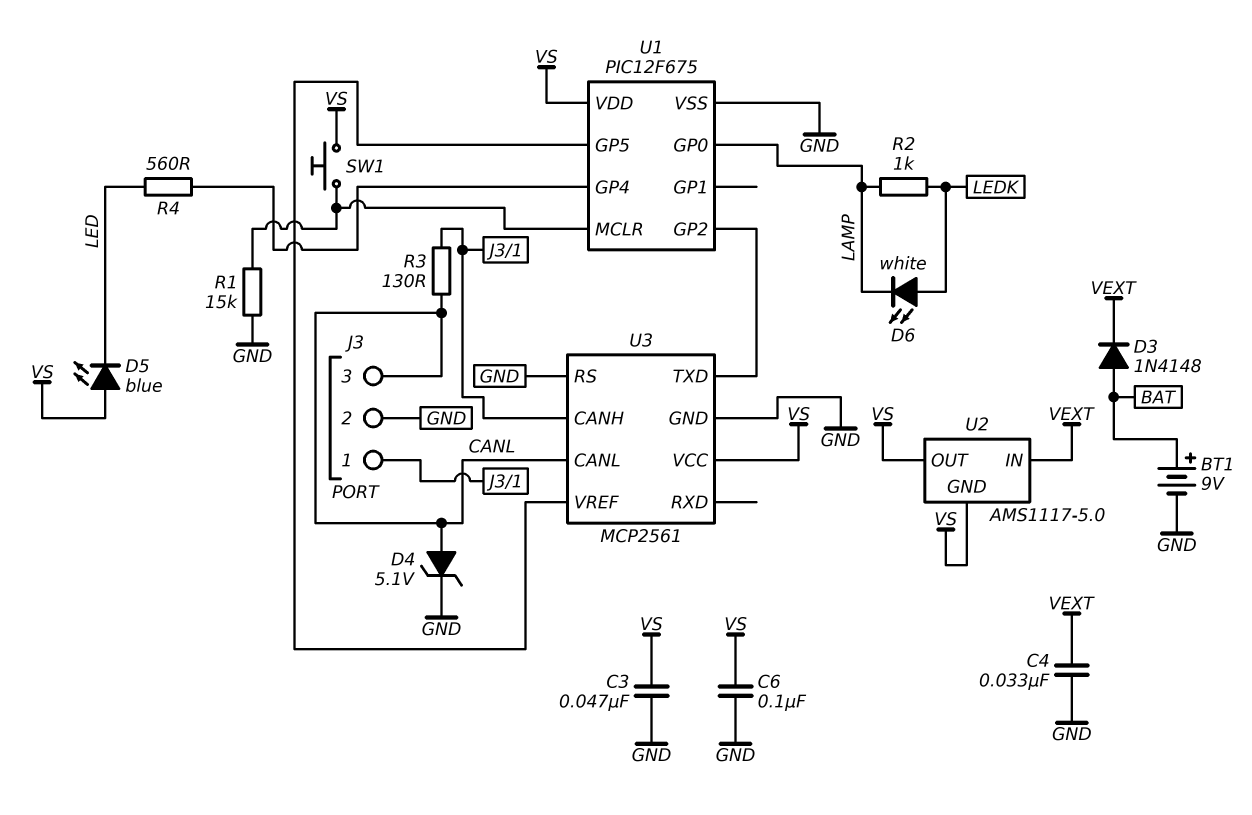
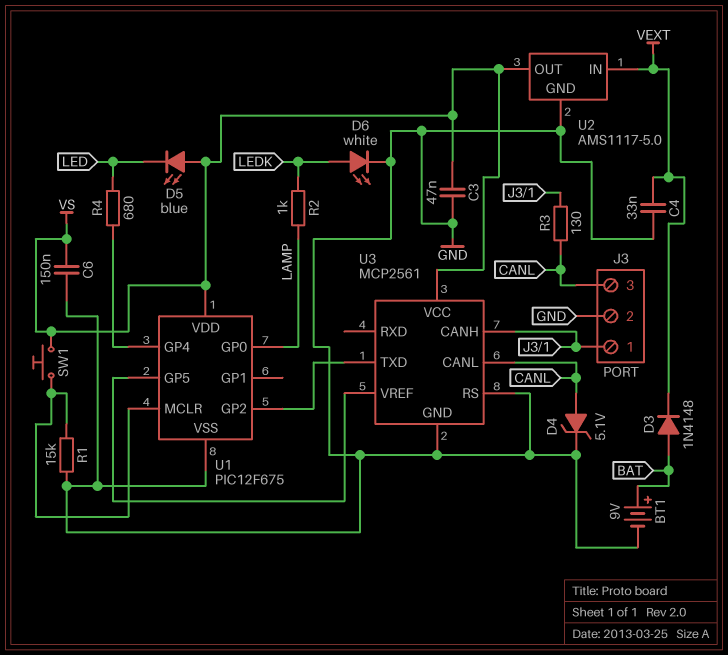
C6: 100nF (GND, VS) -> 150nF (GND, VS)
D6: LED white (A LEDK, K LAMP) -> LED white (A LEDK, K GND)
R4: 560 (LED, U1/GP4) -> 680 (LED, U1/GP4)
U2 pin GND: VS -> GND

